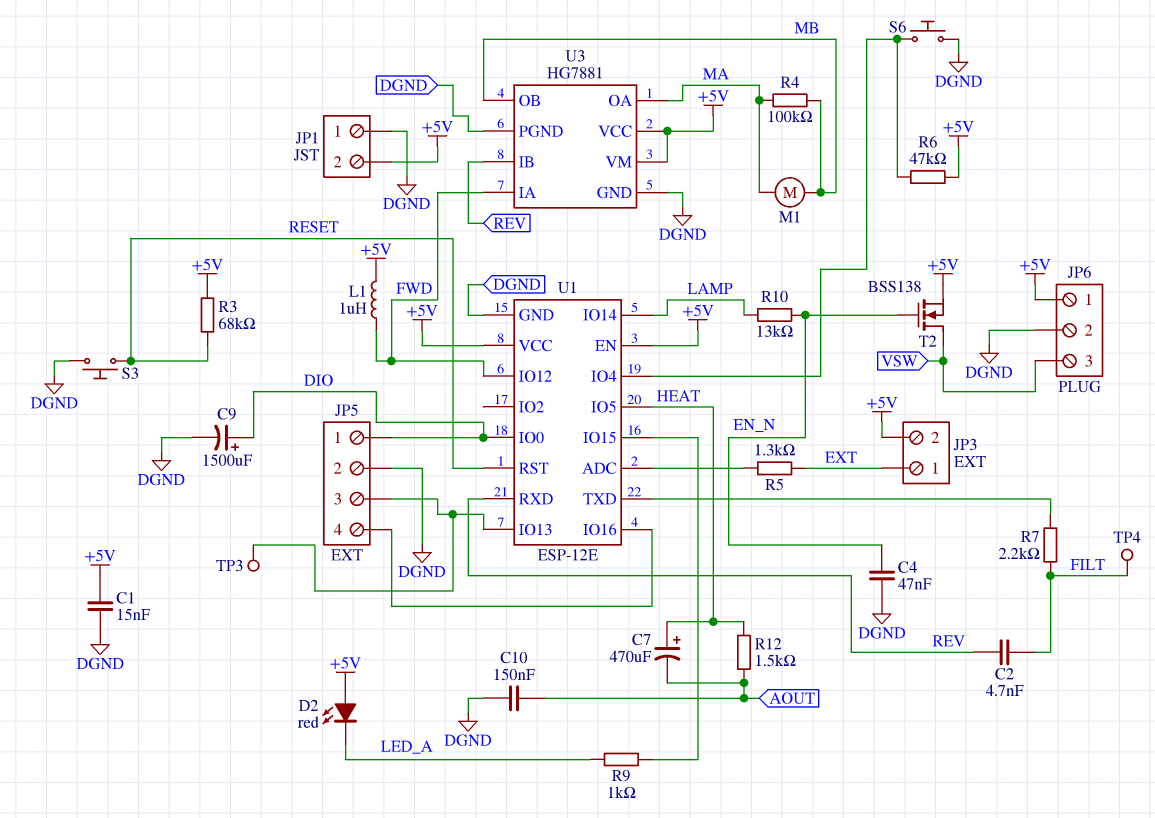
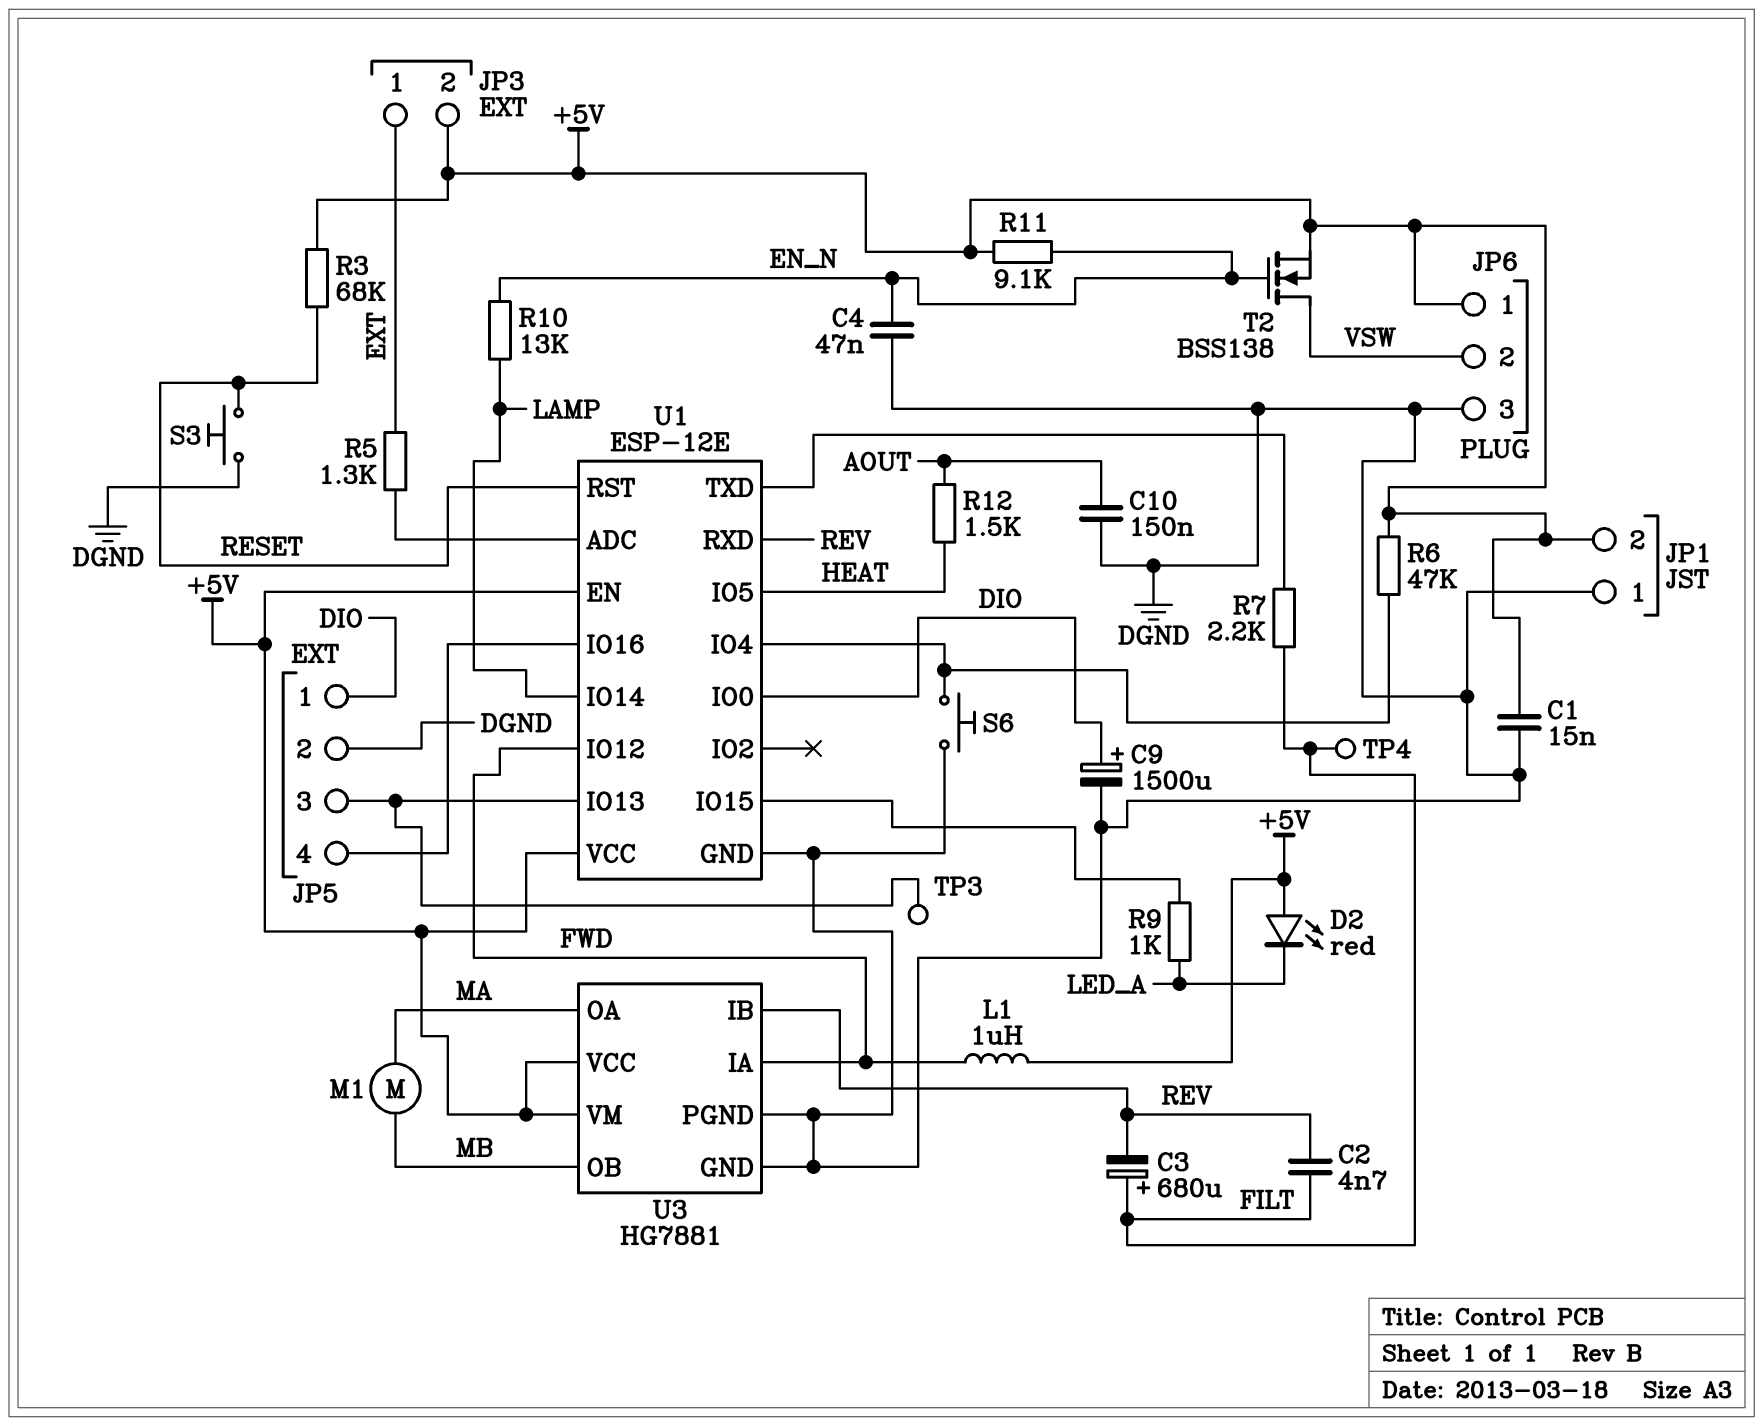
C3: none -> 680uF (plus FILT, minus REV)
C7: 470uF (plus HEAT, minus AOUT) -> none
JP6 pin 2: DGND -> VSW
JP6 pin 3: VSW -> DGND
R4: 100k (MA, MB) -> none
R11: none -> 9.1k (+5V, EN_N)

